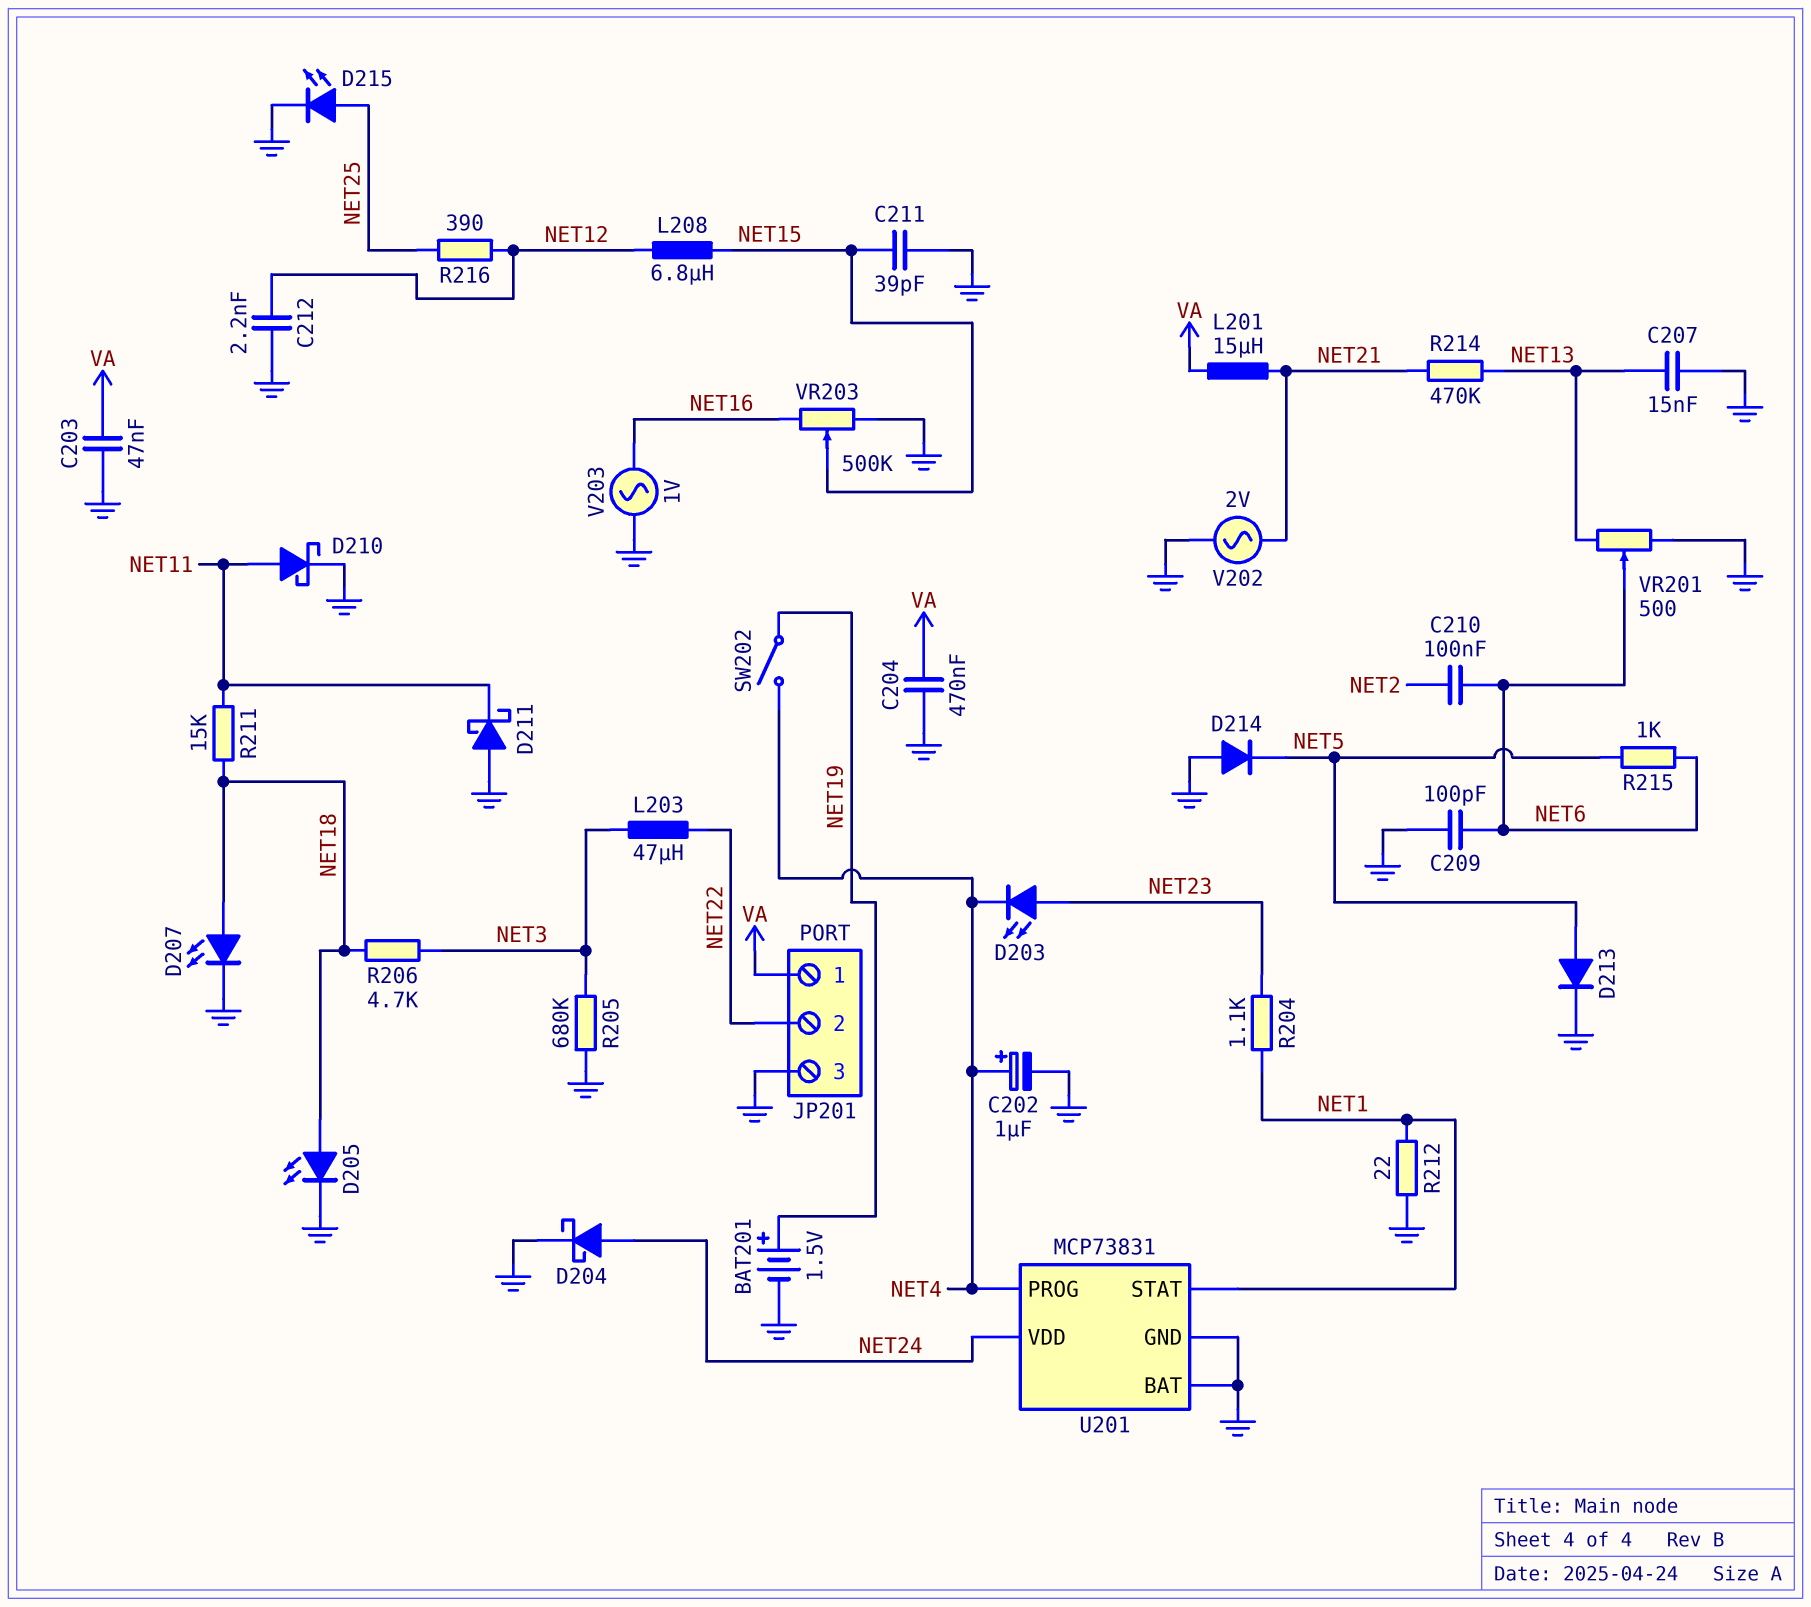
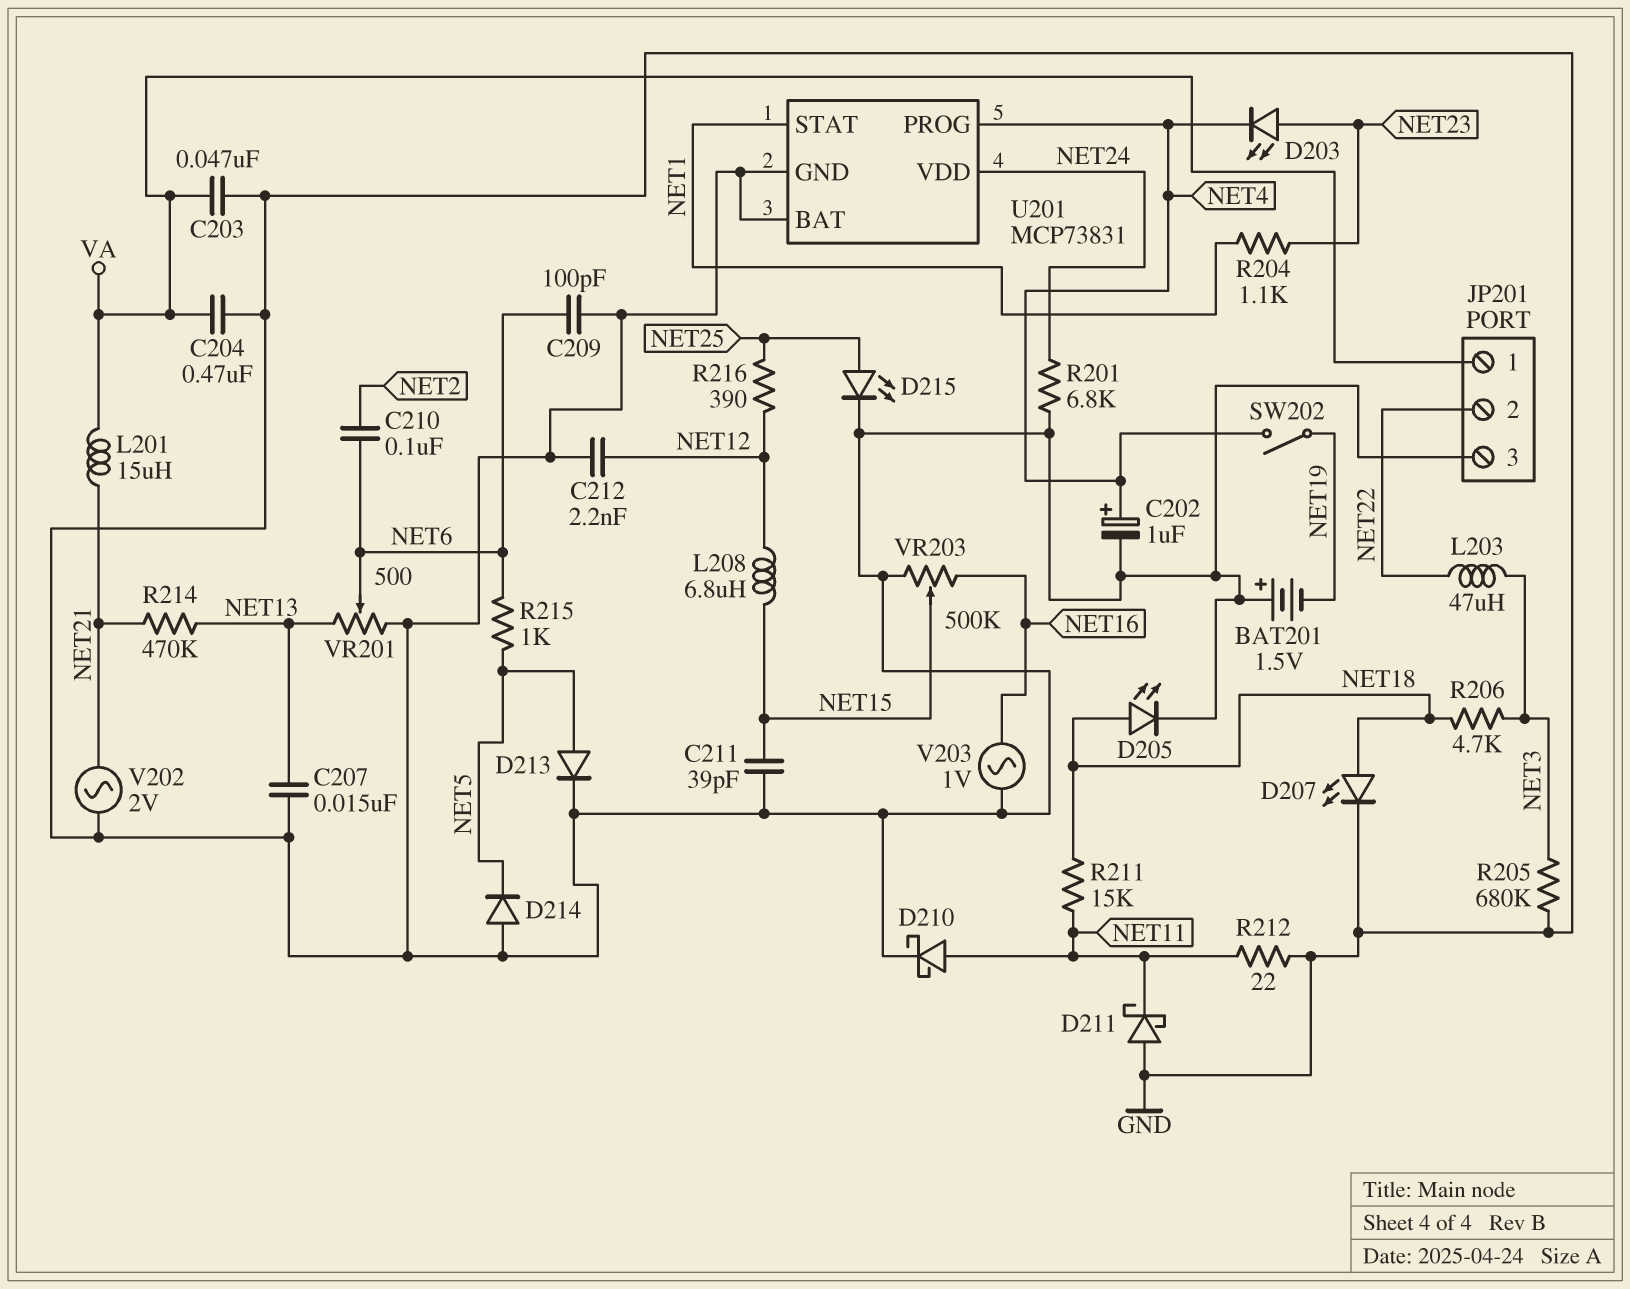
BAT201: 1.5V (plus NET19, minus GND) -> 1.5V (plus GND, minus NET19)
D204: schottky (A NET24, K GND) -> none
R201: none -> 6.8k (GND, NET24)
R212: 22 (GND, NET1) -> 22 (GND, NET11)

